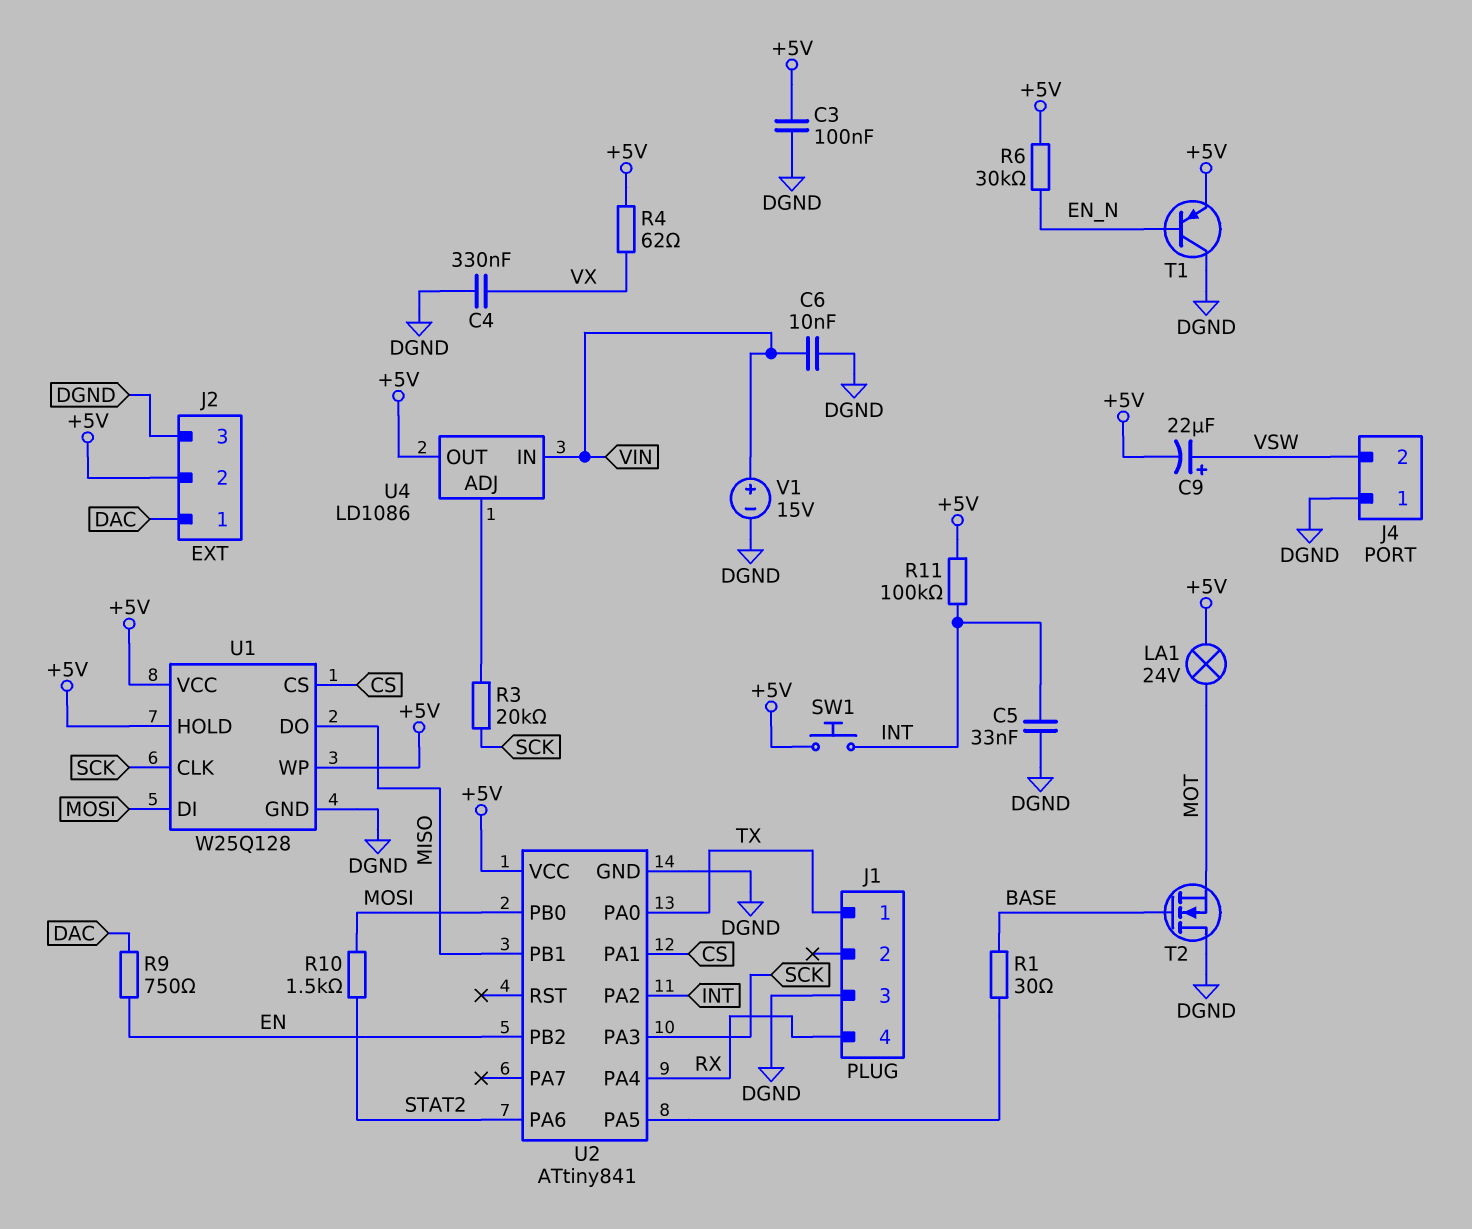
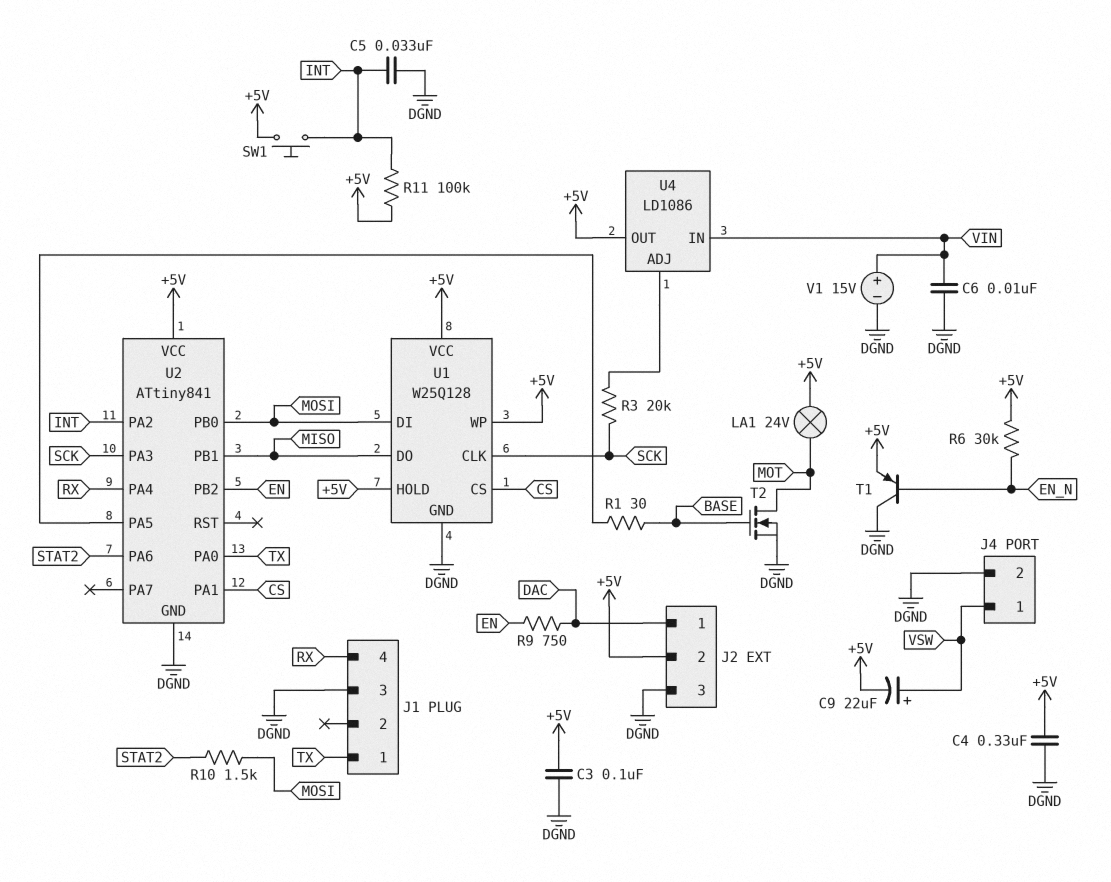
C4: 330nF (DGND, VX) -> 330nF (+5V, DGND)
J4 pin 1: DGND -> VSW
J4 pin 2: VSW -> DGND
R4: 62 (+5V, VX) -> none
T2: NMOS (G BASE, D DGND, S MOT) -> NMOS (G BASE, D MOT, S DGND)

